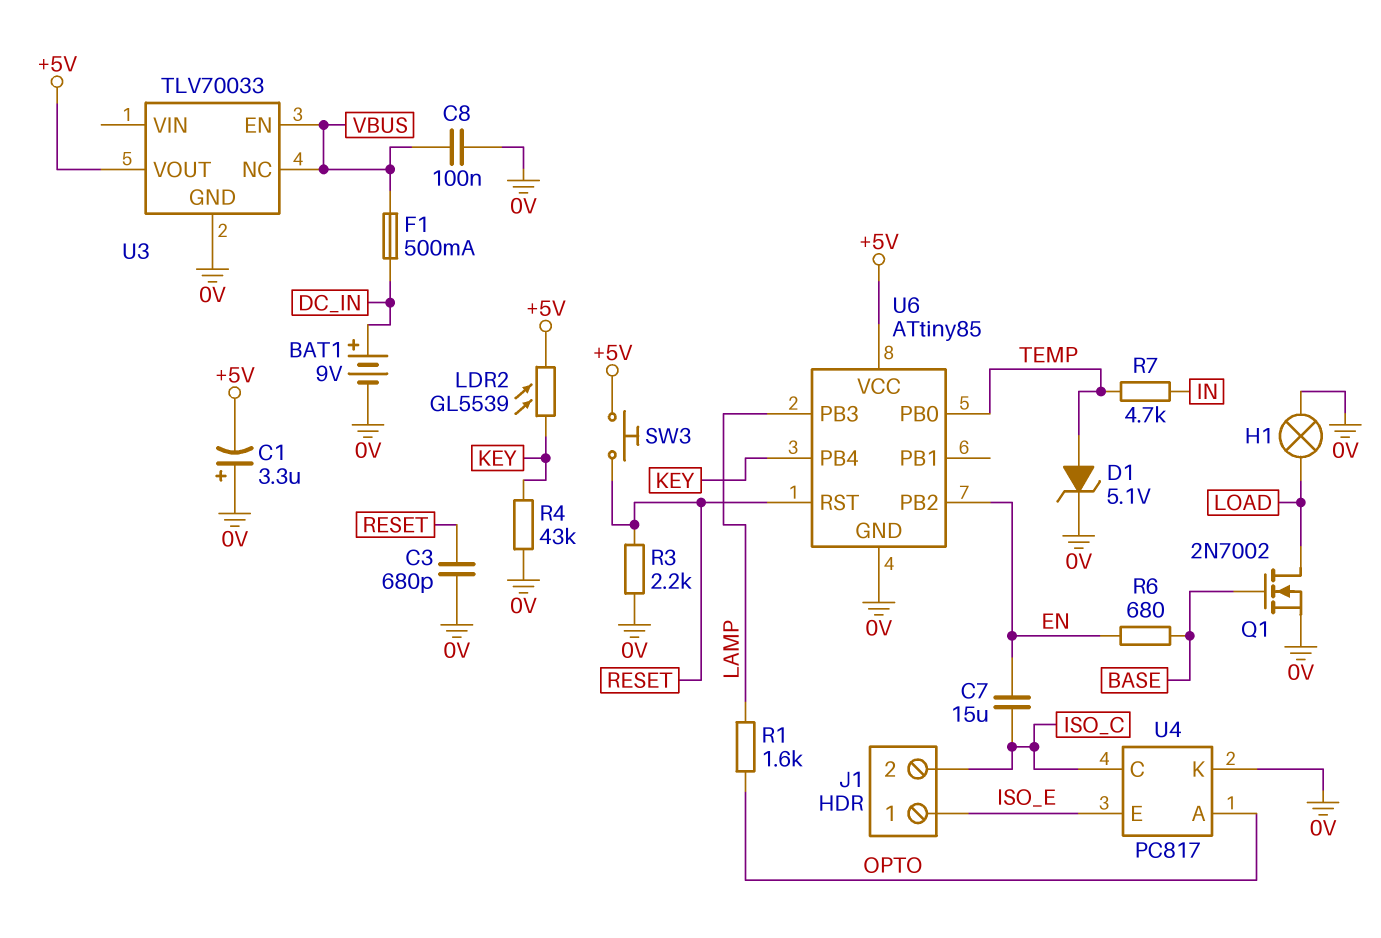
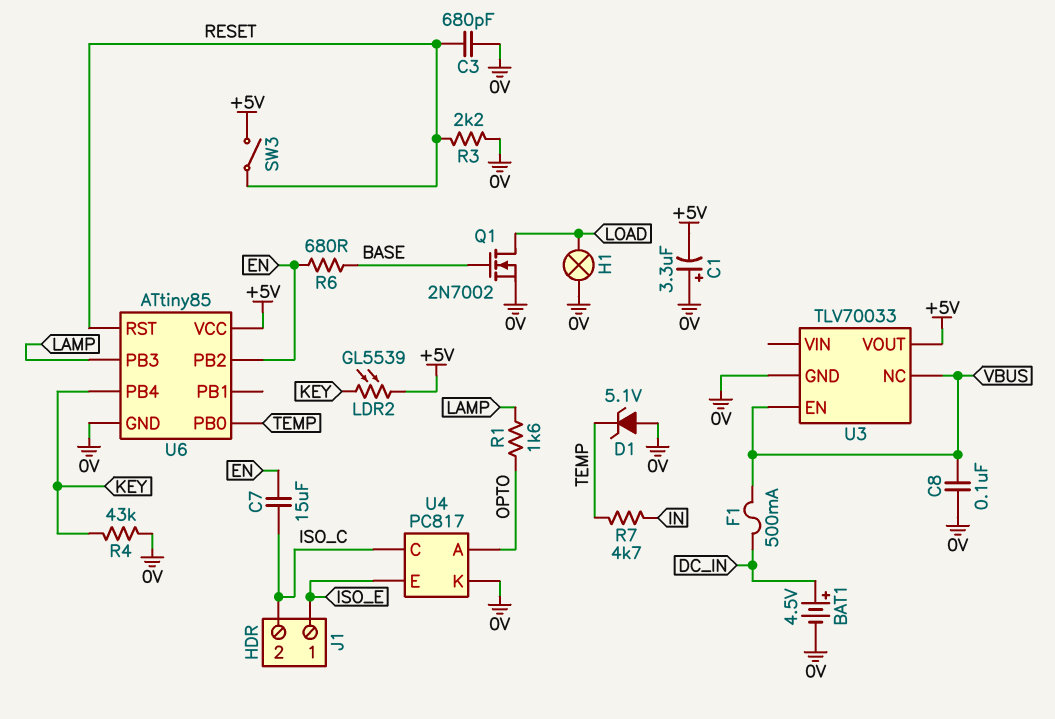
BAT1: 9V (plus DC_IN, minus 0V) -> 4.5V (plus DC_IN, minus 0V)
D1: zener 5.1V (A TEMP, K 0V) -> zener 5.1V (A 0V, K TEMP)
SW3: button (+5V, RESET) -> switch (+5V, RESET)

